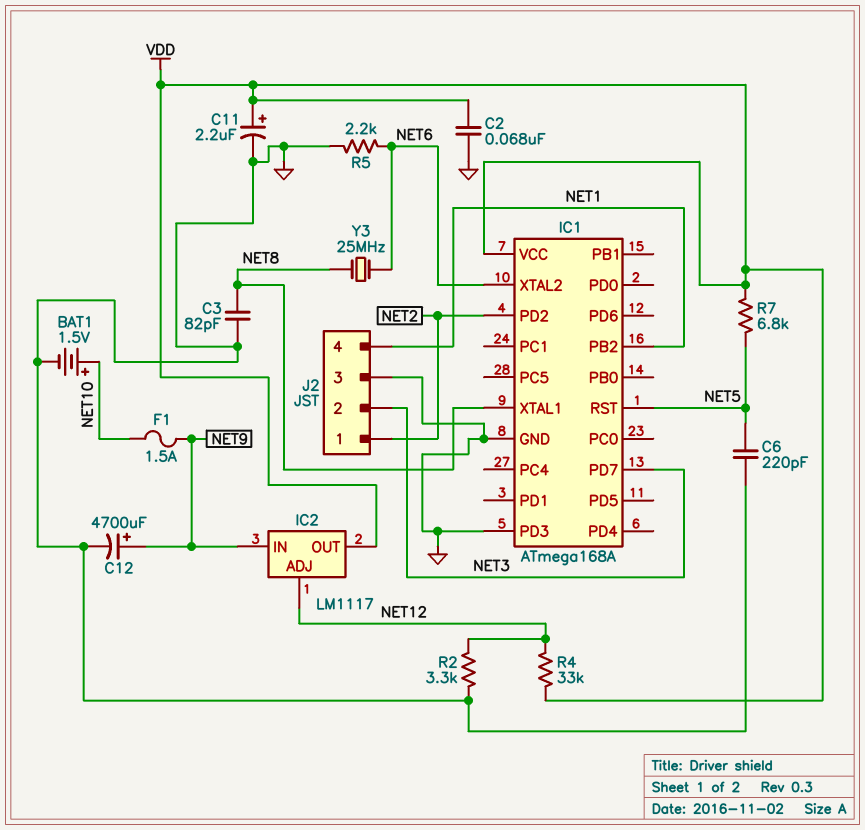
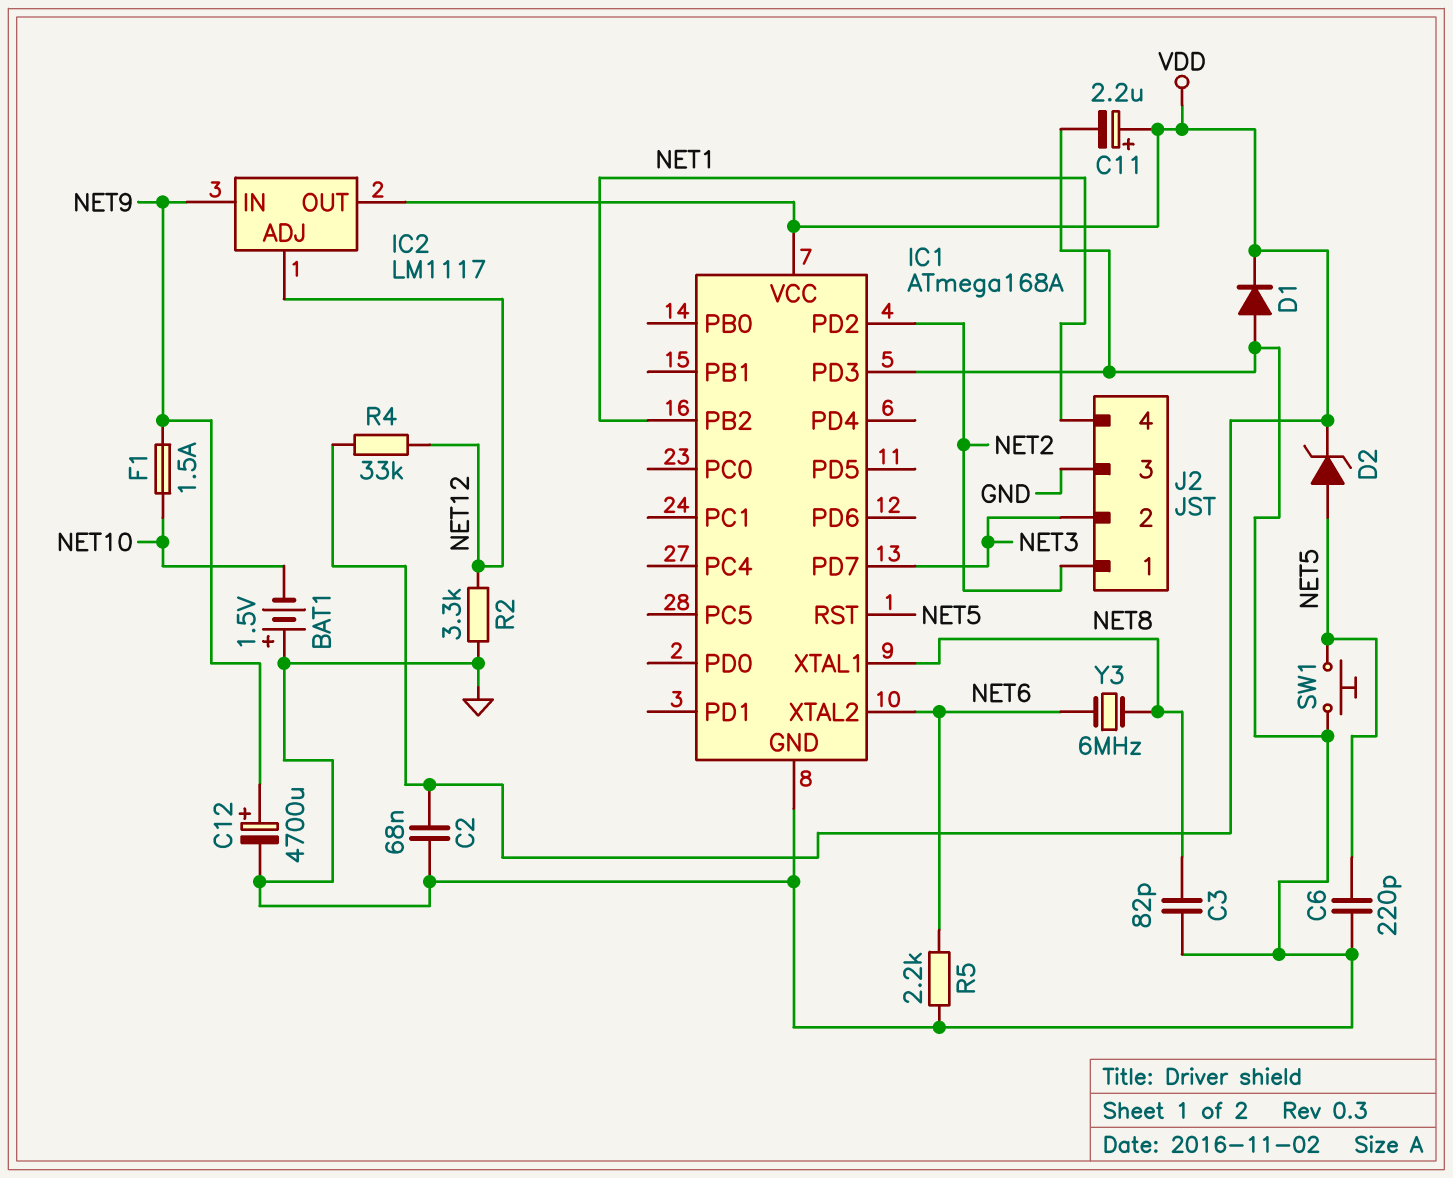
BAT1: 1.5V (plus NET10, minus GND) -> 1.5V (plus GND, minus NET10)
D1: none -> diode (A GND, K VDD)
D2: none -> zener (A NET5, K VDD)
R7: 6.8k (NET5, VDD) -> none
SW1: none -> button (GND, NET5)
Y3: 25MHz (NET6, NET8) -> 6MHz (NET6, NET8)

